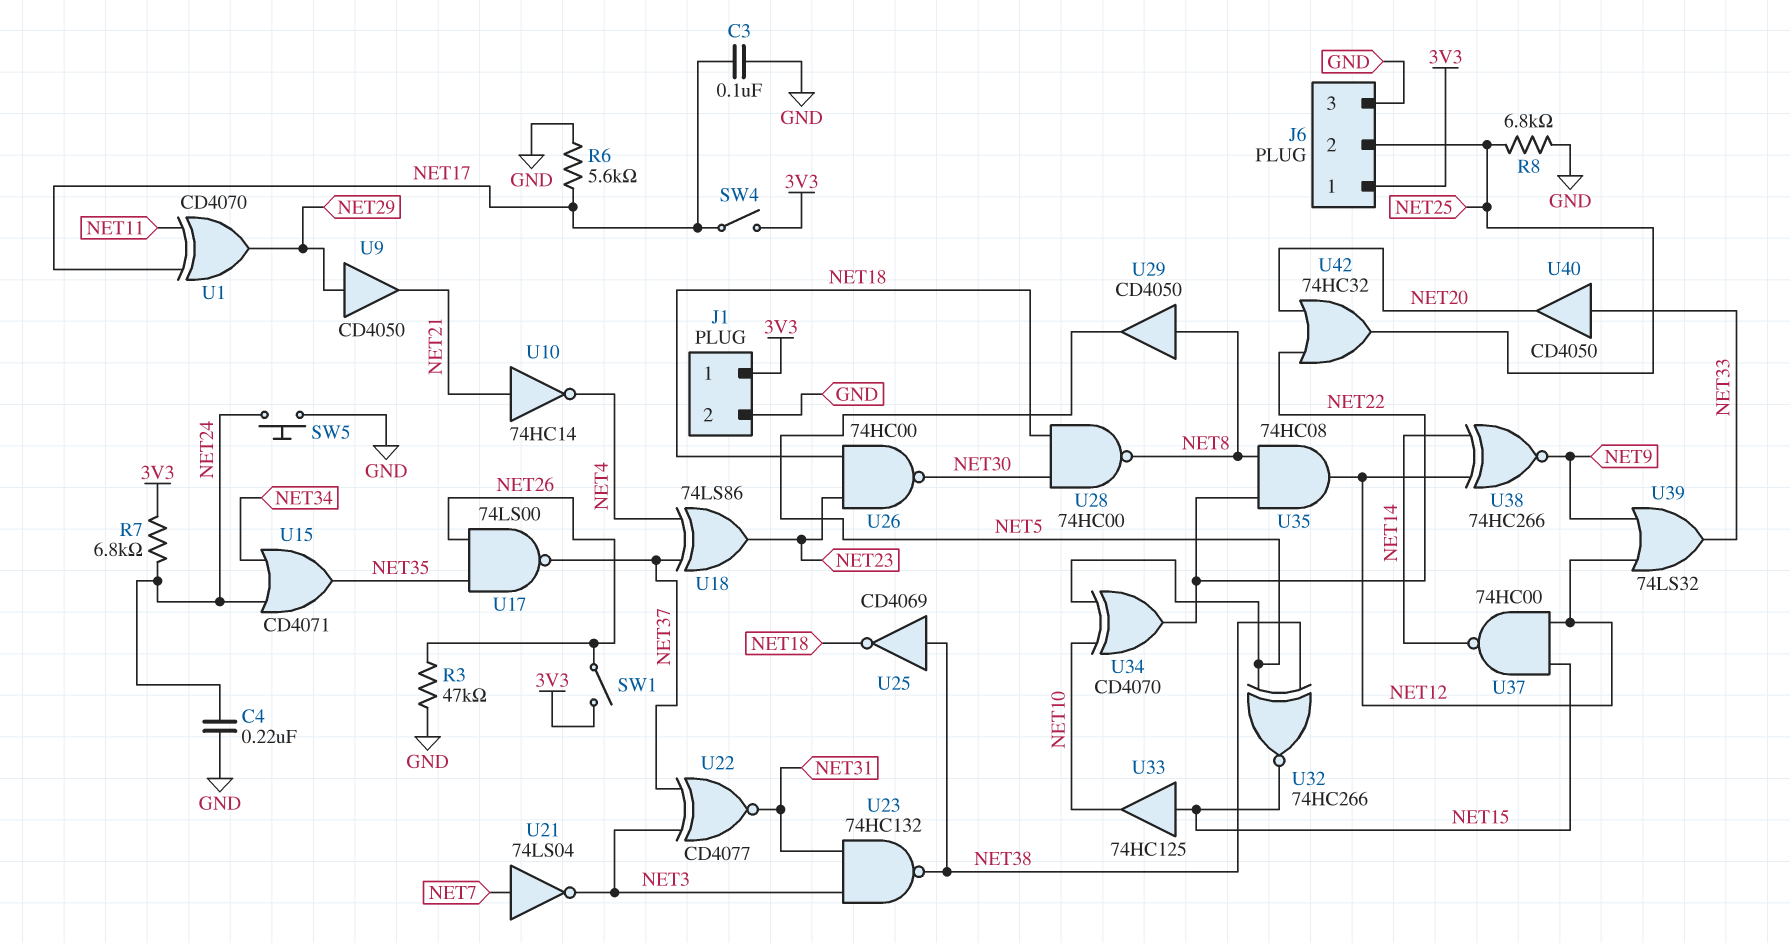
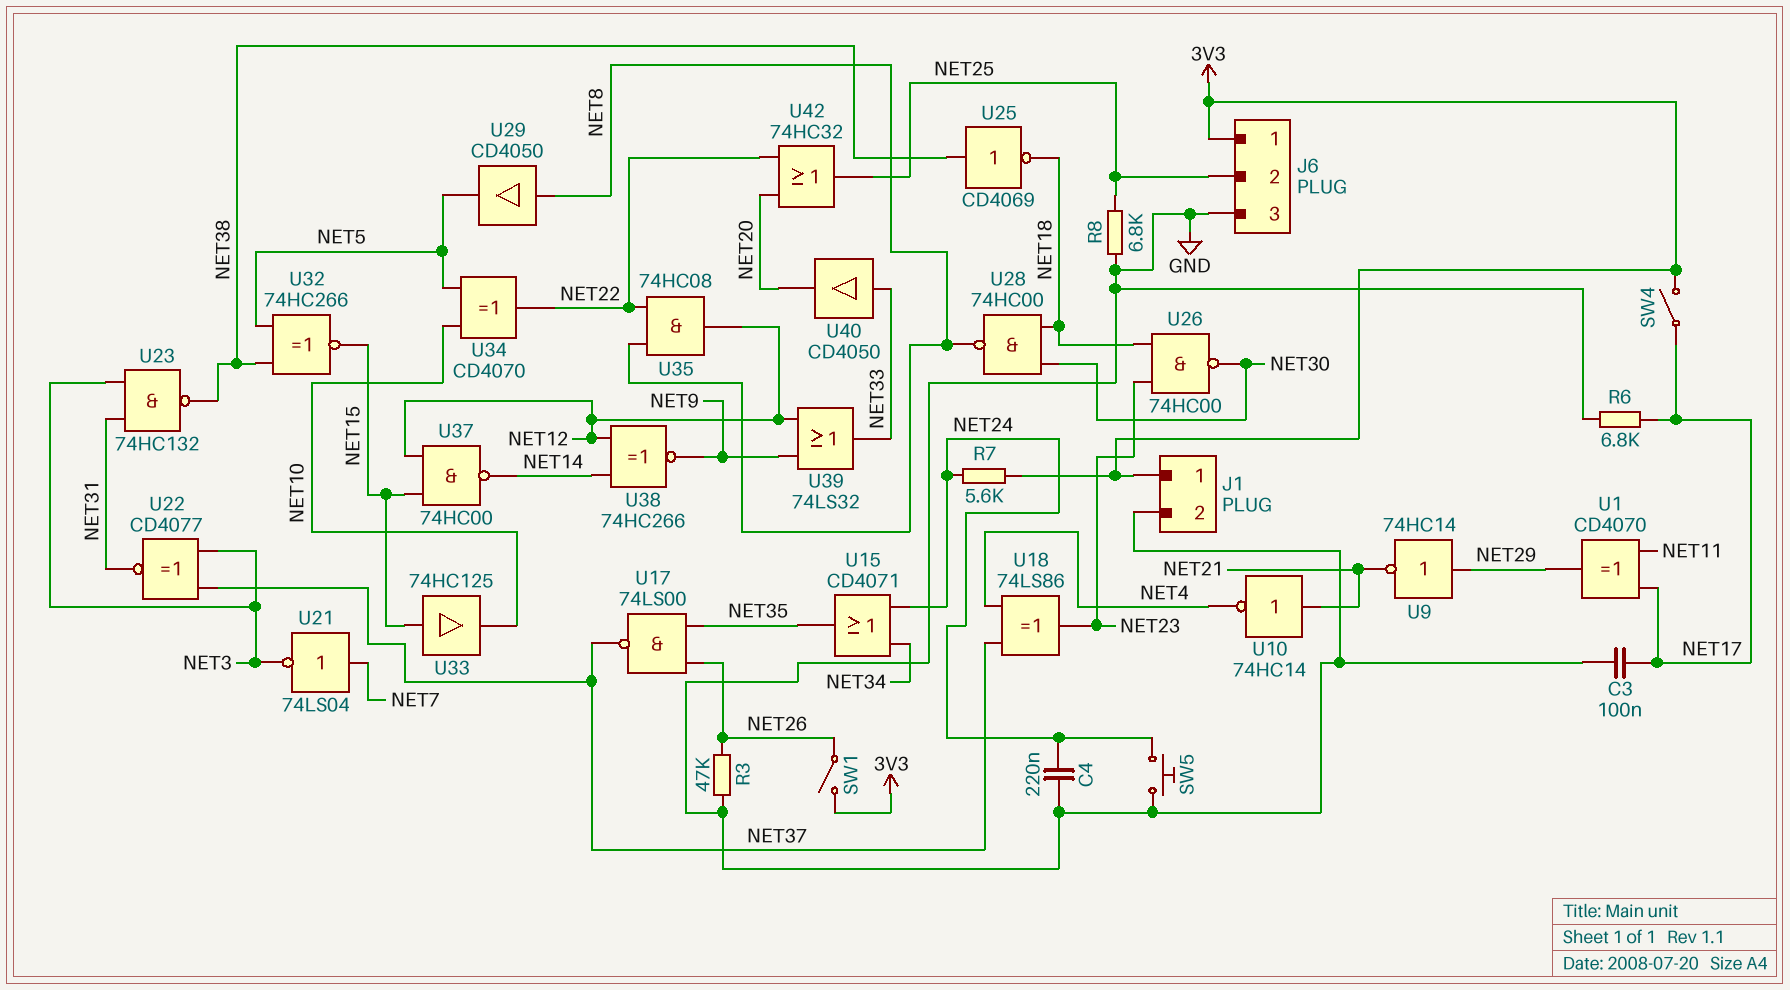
R6: 5.6k (GND, NET17) -> 6.8k (GND, NET17)
R7: 6.8k (3V3, NET24) -> 5.6k (3V3, NET24)
U9: buffer CD4050 (in NET29, out NET21) -> NOT 74HC14 (in NET29, out NET21)

